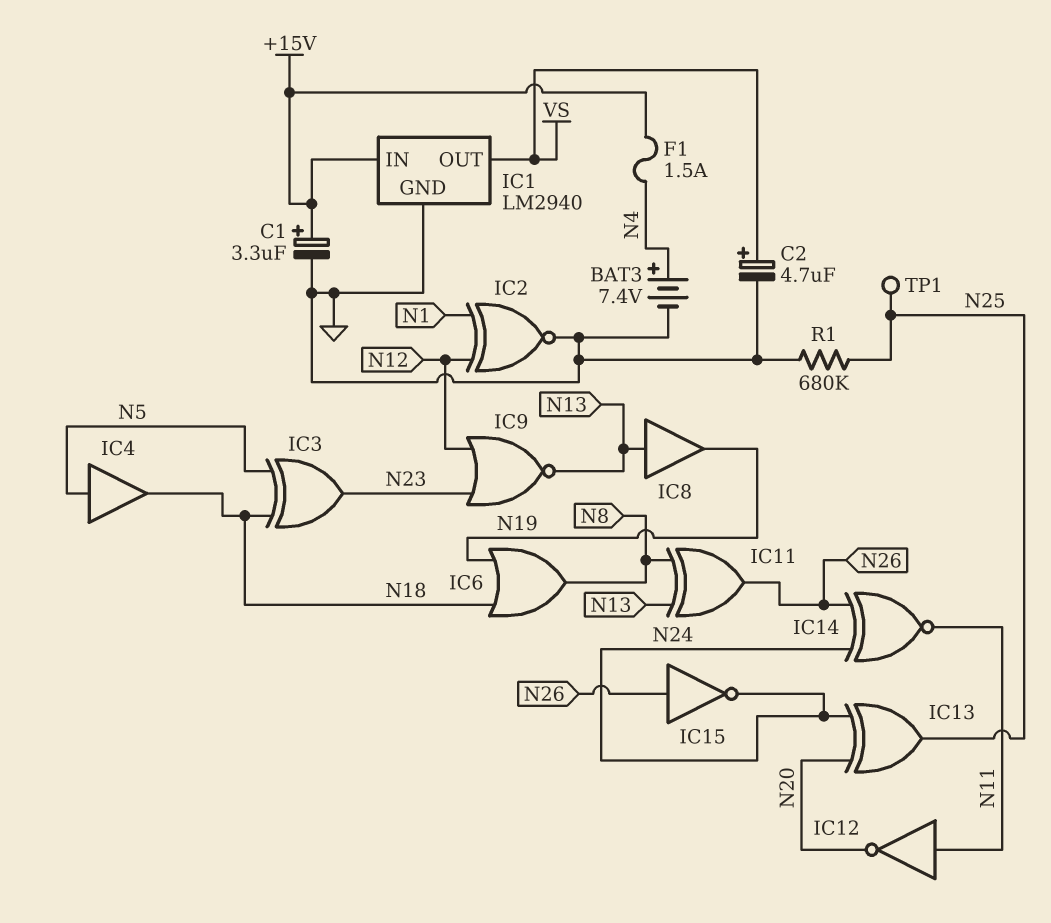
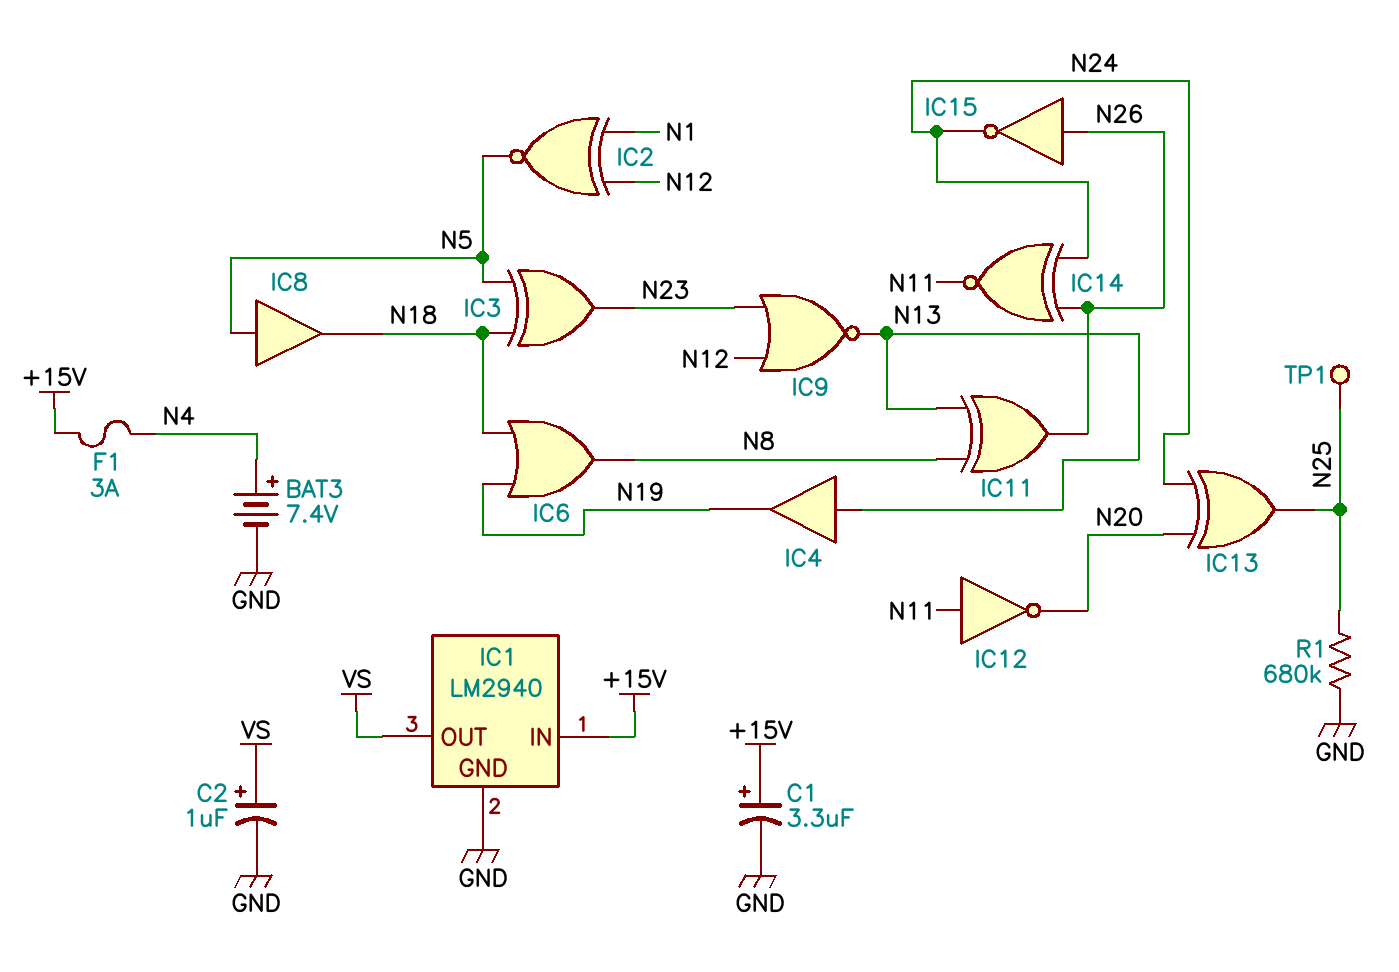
C2: 4.7uF (plus VS, minus GND) -> 1uF (plus VS, minus GND)
F1: 1.5A (+15V, N4) -> 3A (+15V, N4)
IC2: XNOR (in N1, in N12, out GND) -> XNOR (in N1, in N12, out N5)
IC4: buffer (in N5, out N18) -> buffer (in N13, out N19)
IC8: buffer (in N13, out N19) -> buffer (in N5, out N18)

